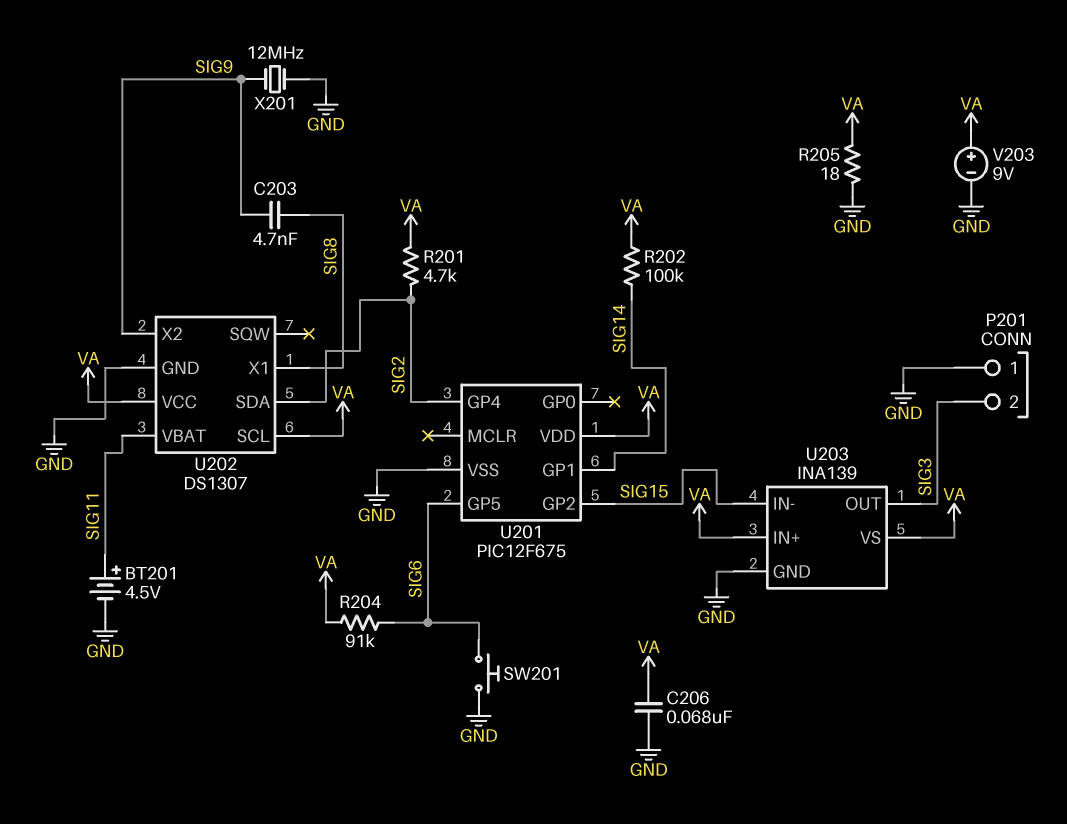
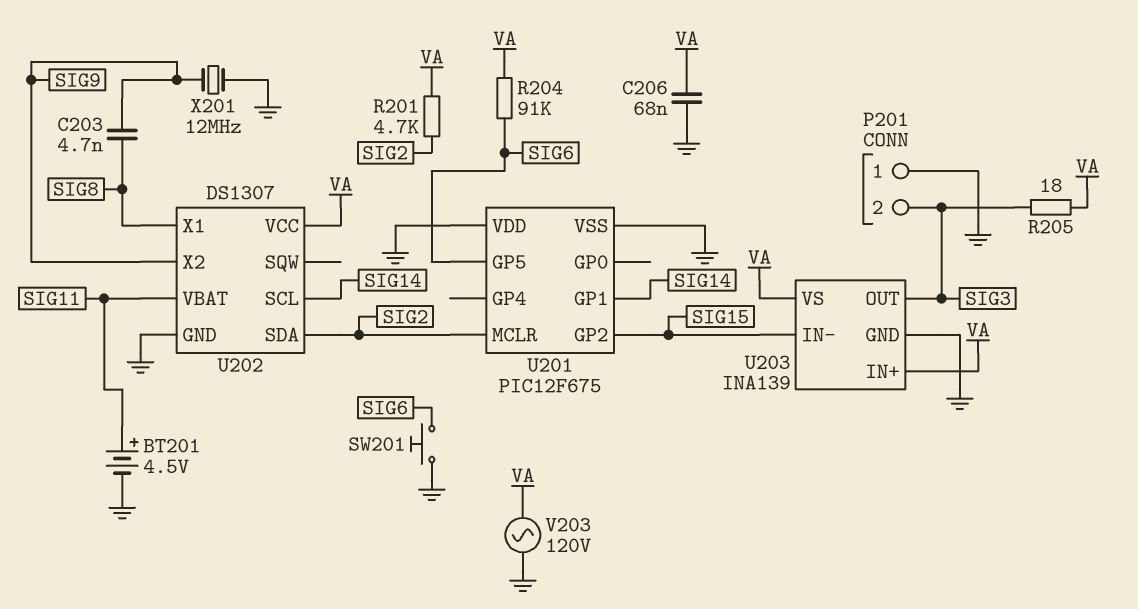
R202: 100k (SIG14, VA) -> none
R205: 18 (GND, VA) -> 18 (SIG3, VA)
U201 pin GP4: SIG2 -> none
U201 pin MCLR: none -> SIG2
U201 pin VDD: VA -> GND
U202 pin SCL: VA -> SIG14
V203: 9V (plus VA, minus GND) -> AC 120V (GND, VA)

